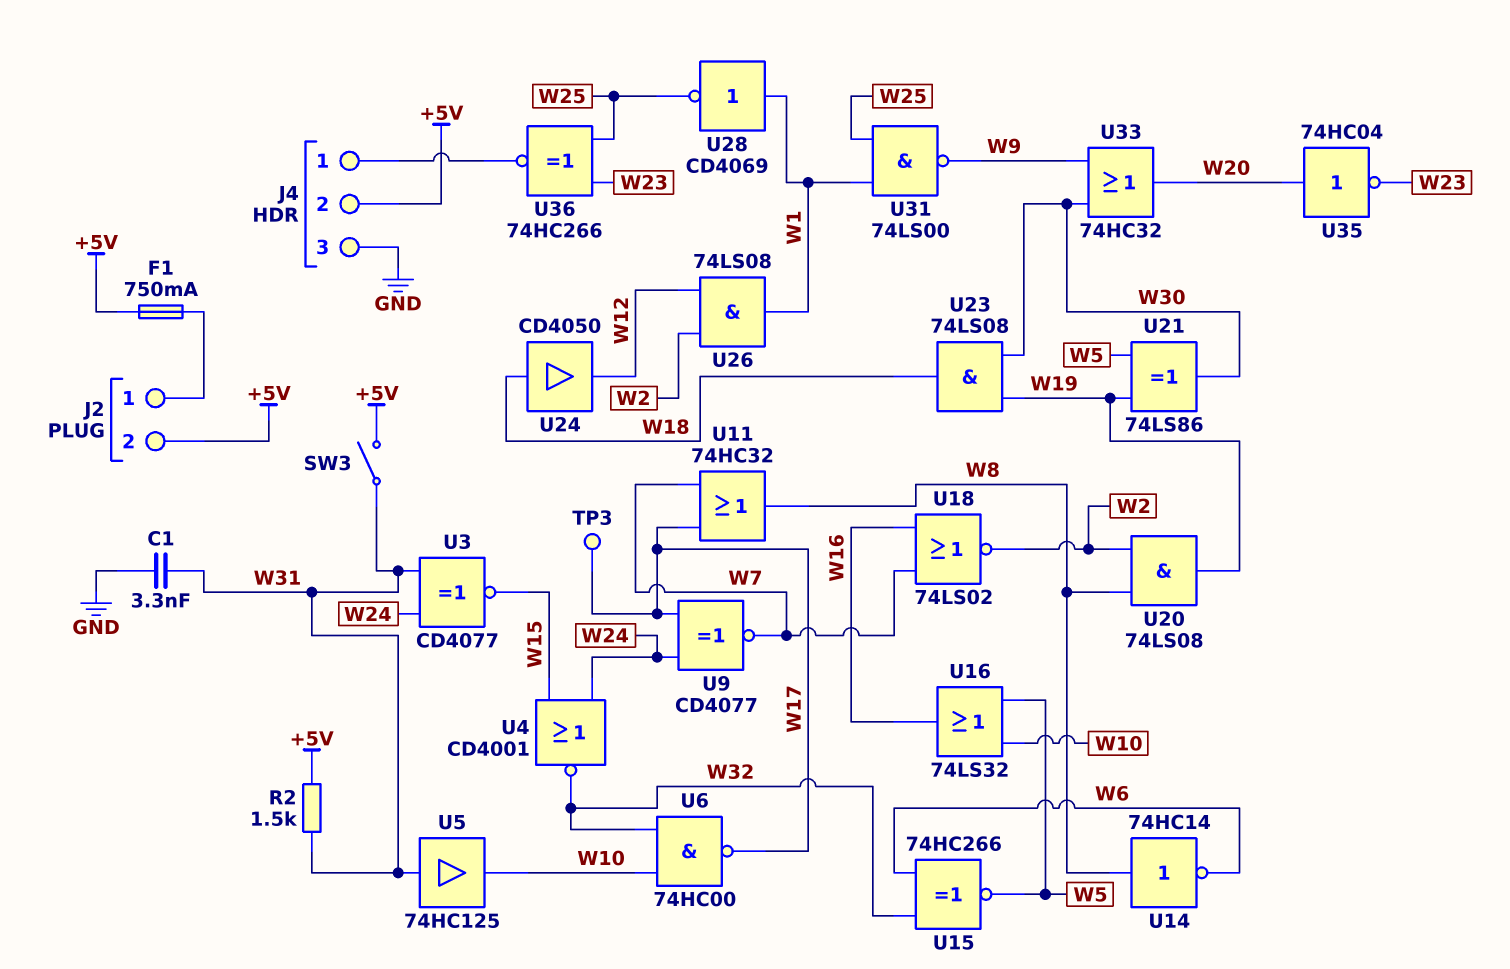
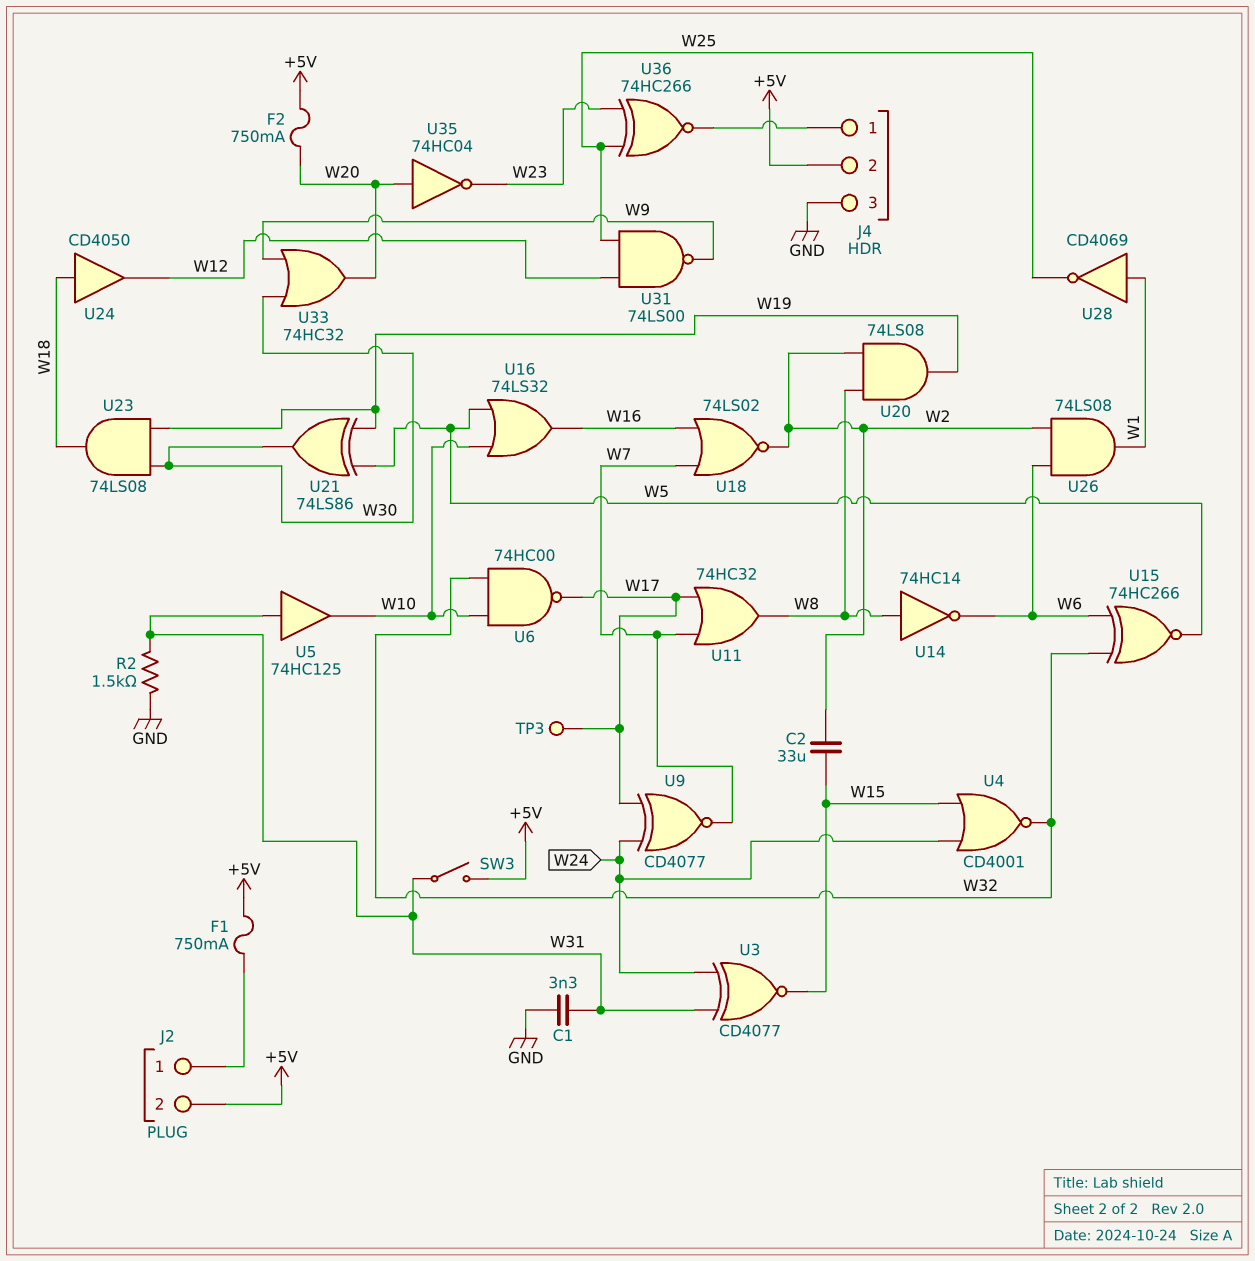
C2: none -> 33uF (W2, W15)
F2: none -> 750mA (+5V, W20)
R2: 1.5k (+5V, W31) -> 1.5k (GND, W31)
U26: AND 74LS08 (in W2, in W12, out W1) -> AND 74LS08 (in W2, in W6, out W1)
U31: NAND 74LS00 (in W1, in W25, out W9) -> NAND 74LS00 (in W12, in W25, out W9)

